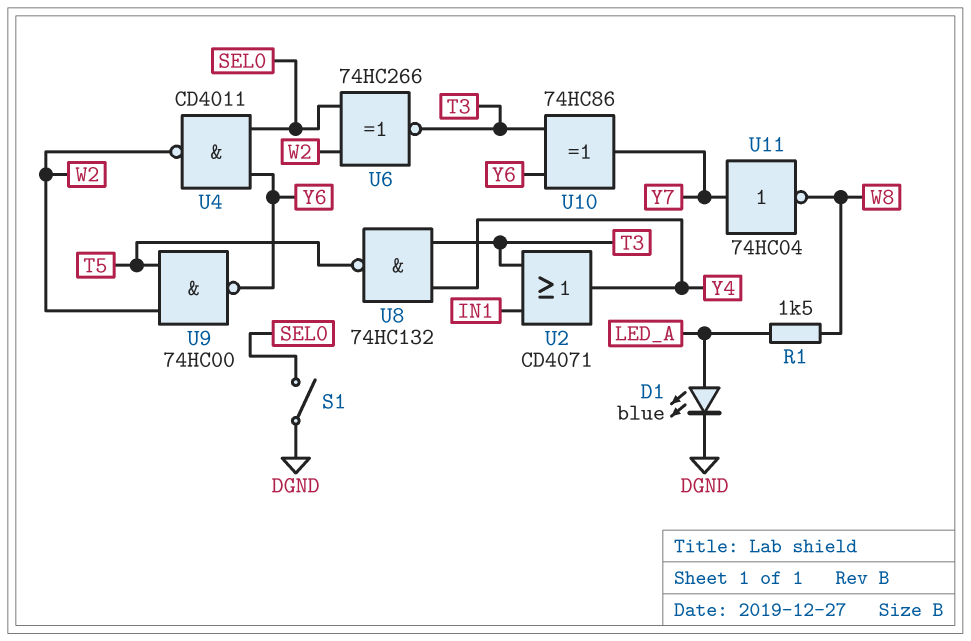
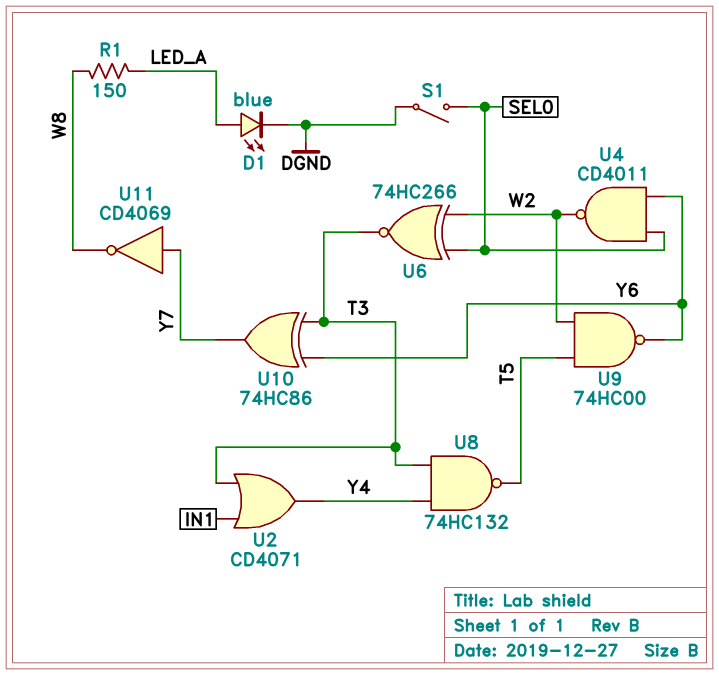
R1: 1.5k (LED_A, W8) -> 150 (LED_A, W8)
U11: NOT 74HC04 (in Y7, out W8) -> NOT CD4069 (in Y7, out W8)

